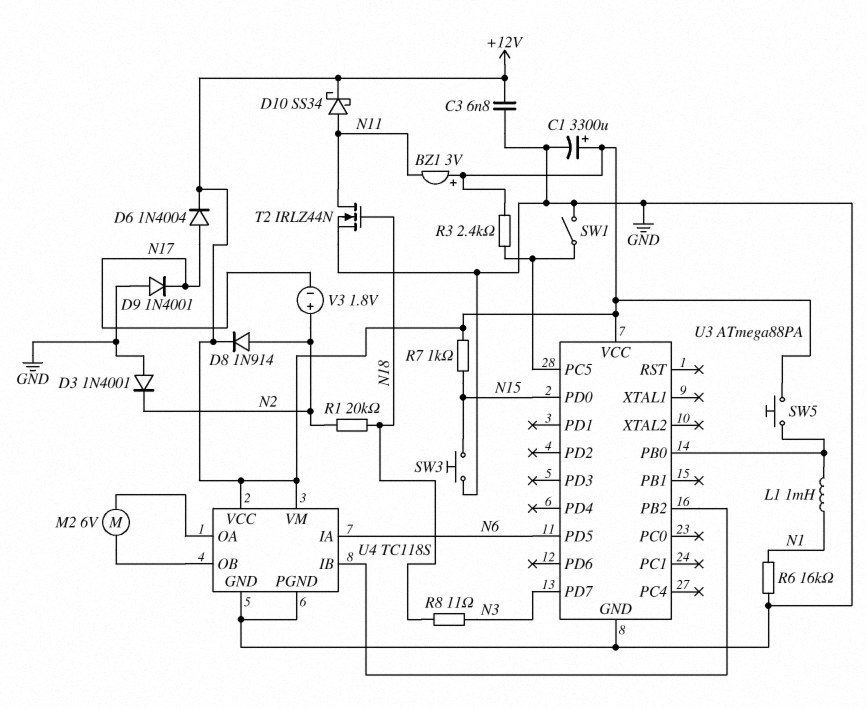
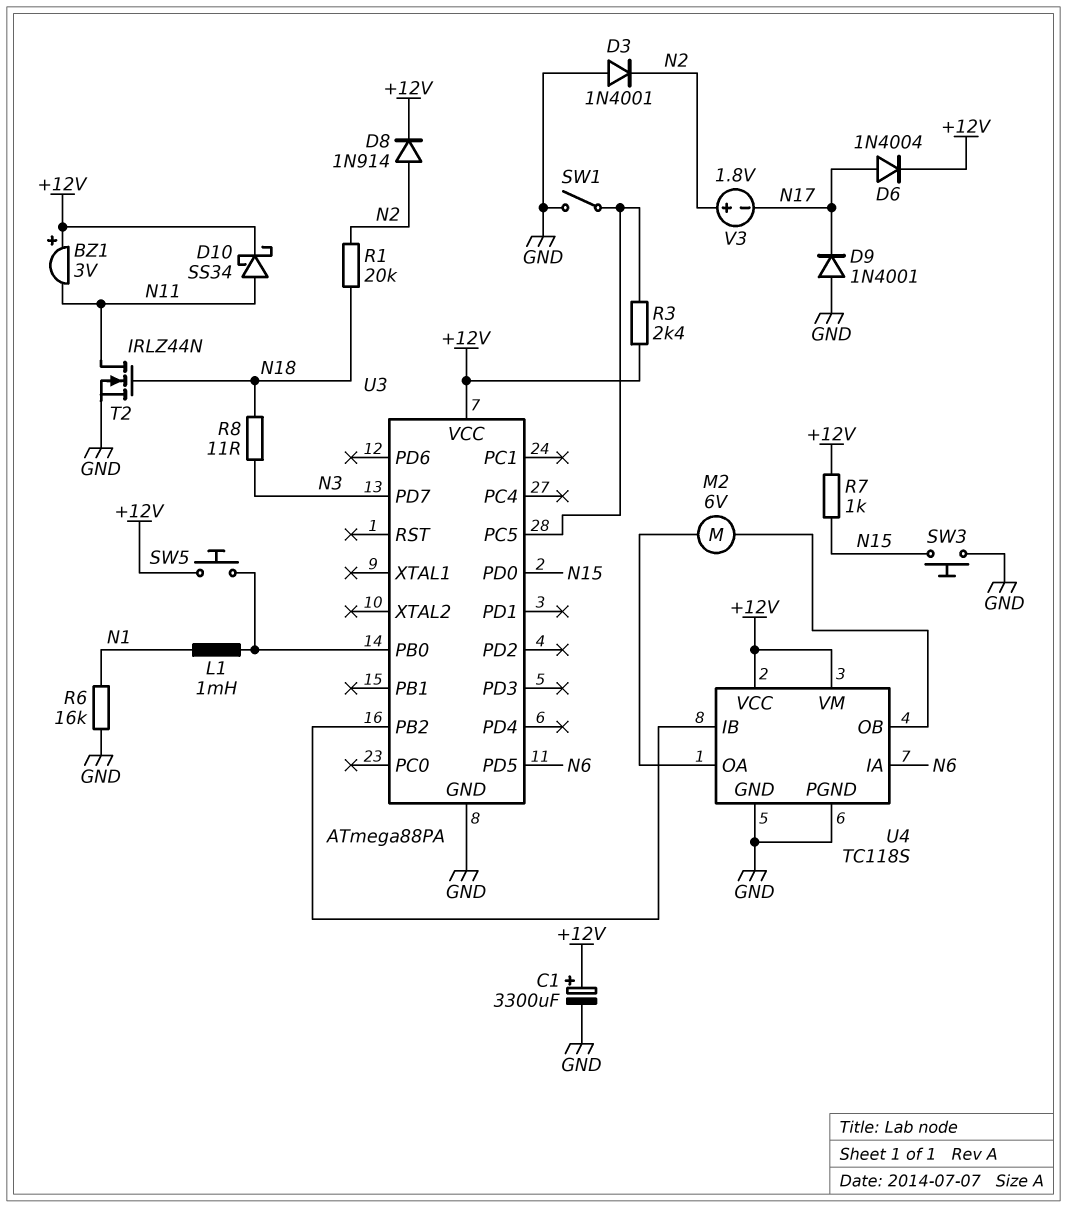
C3: 6.8nF (+12V, GND) -> none

